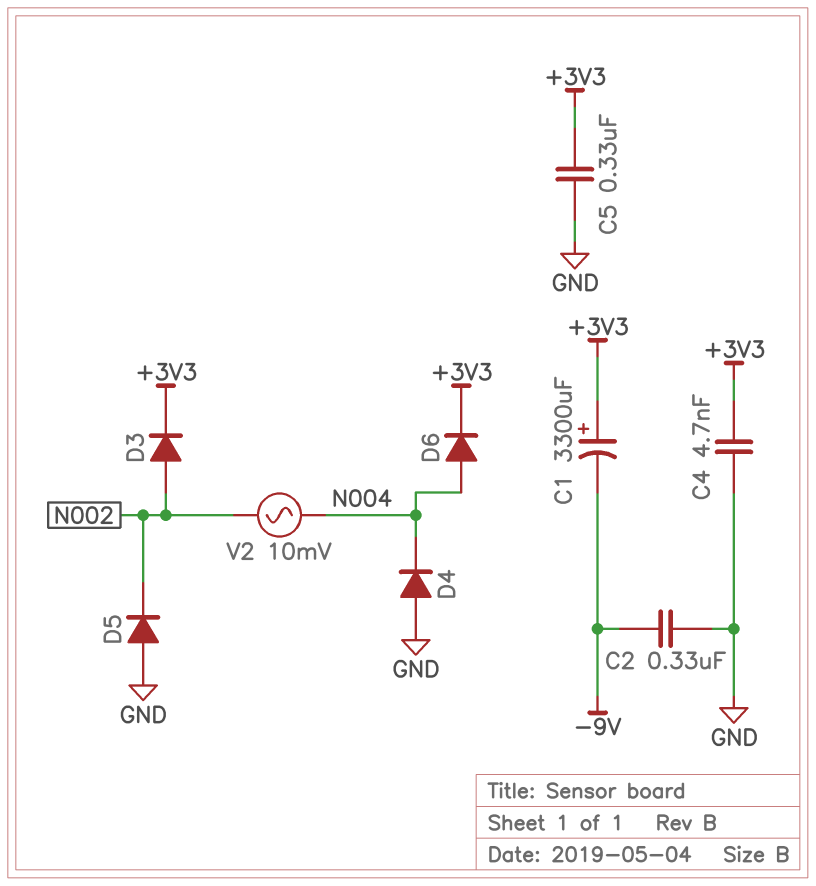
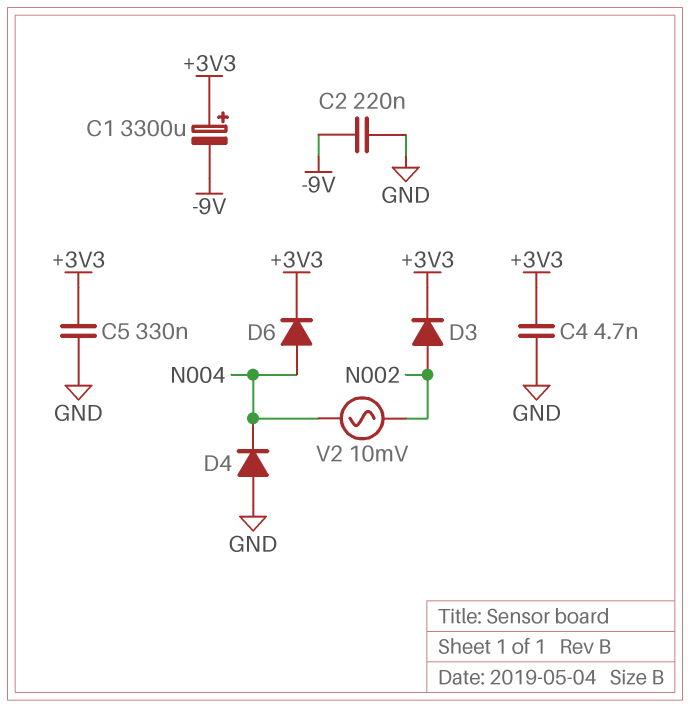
C2: 330nF (-9V, GND) -> 220nF (-9V, GND)
D5: diode (A GND, K N002) -> none

